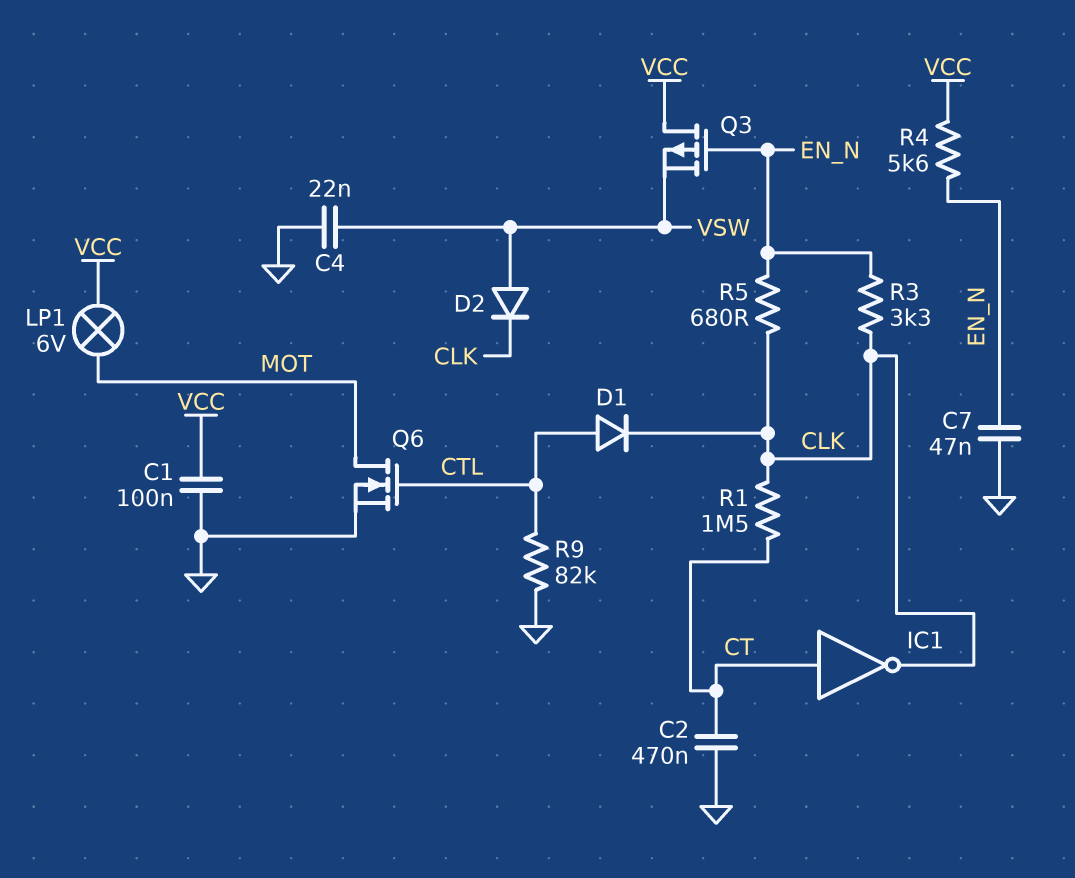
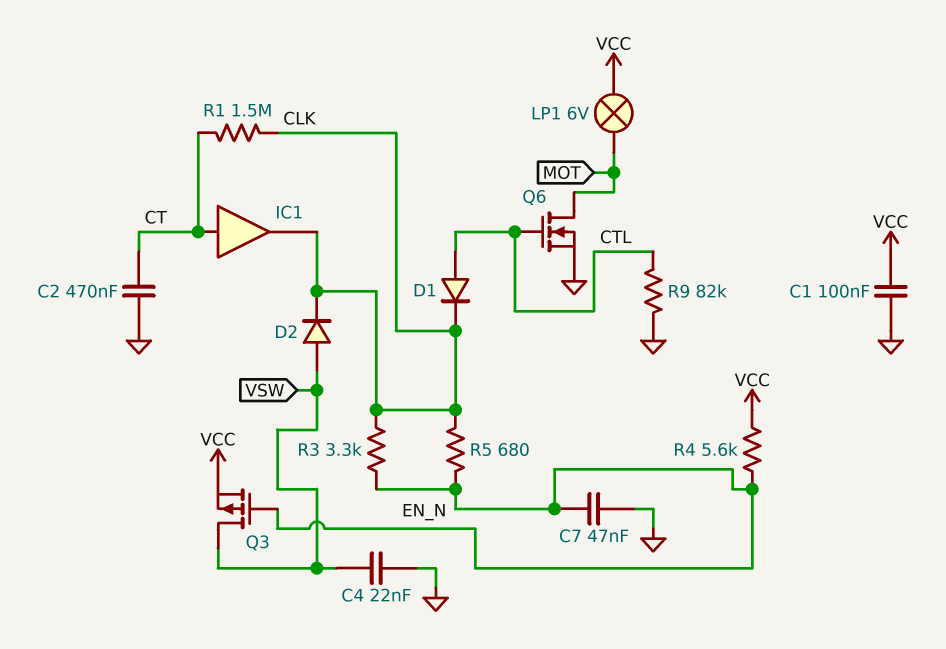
IC1: NOT (in CT, out CLK) -> buffer (in CT, out CLK)
Q3: PMOS (G EN_N, D VCC, S VSW) -> PMOS (G EN_N, D VSW, S VCC)

